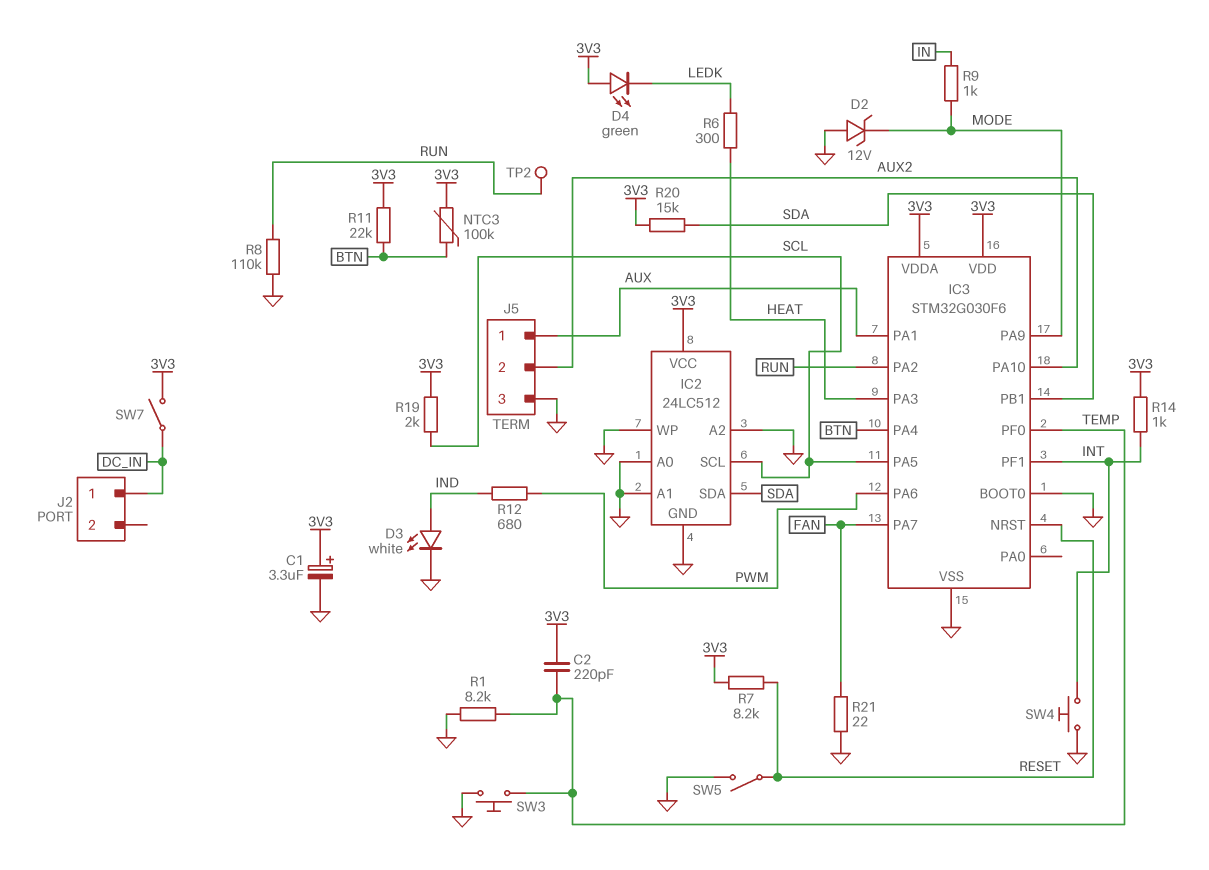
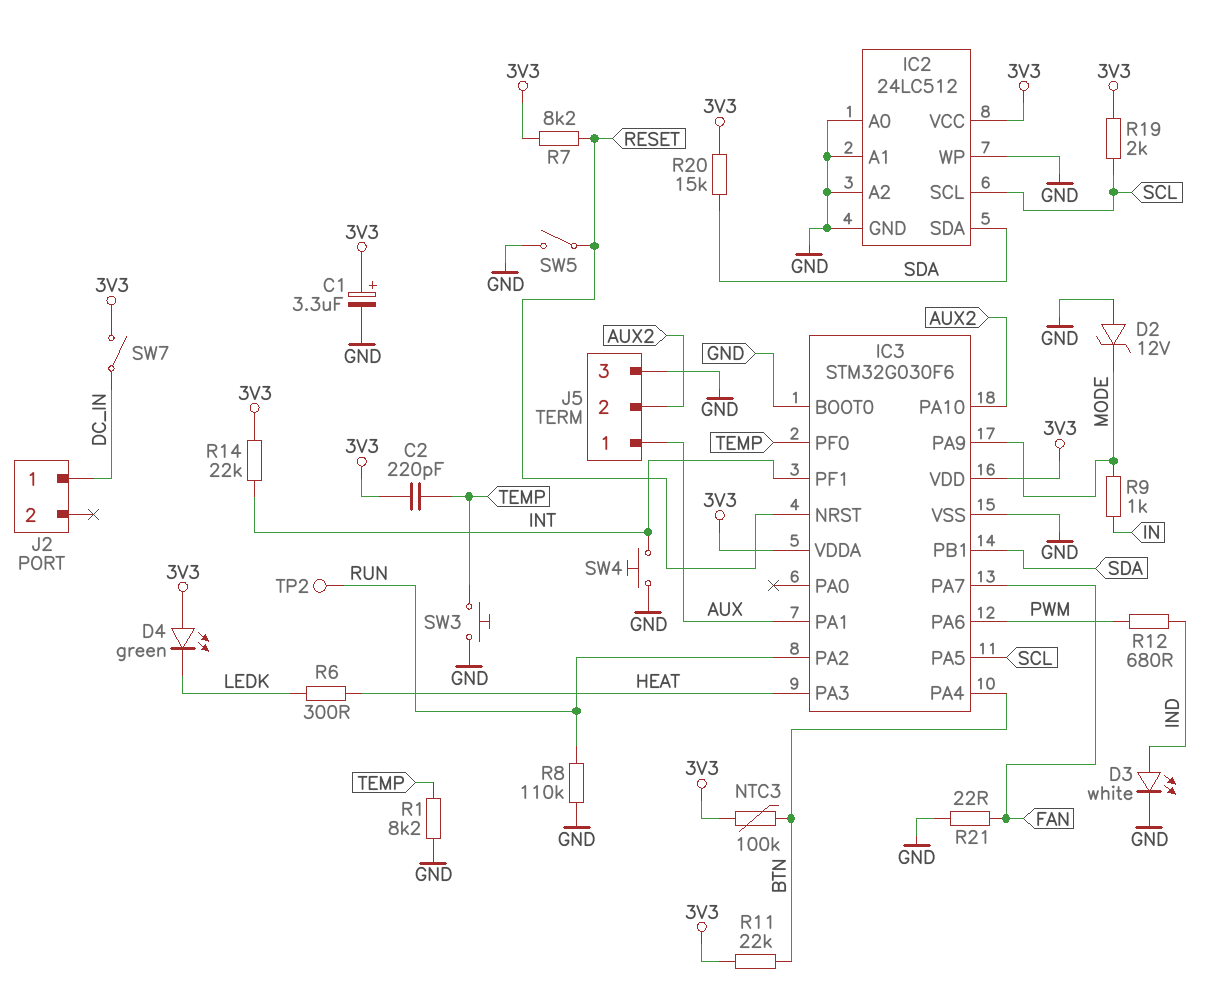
R14: 1k (3V3, INT) -> 22k (3V3, INT)

